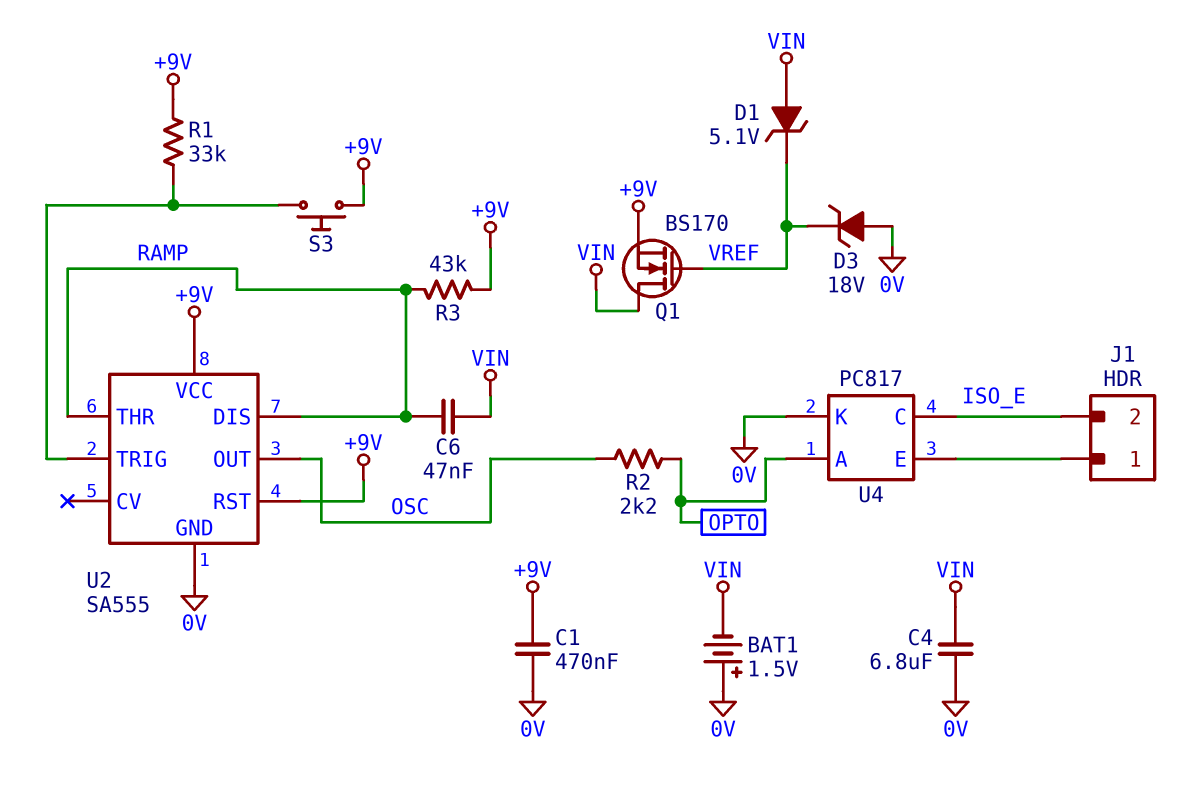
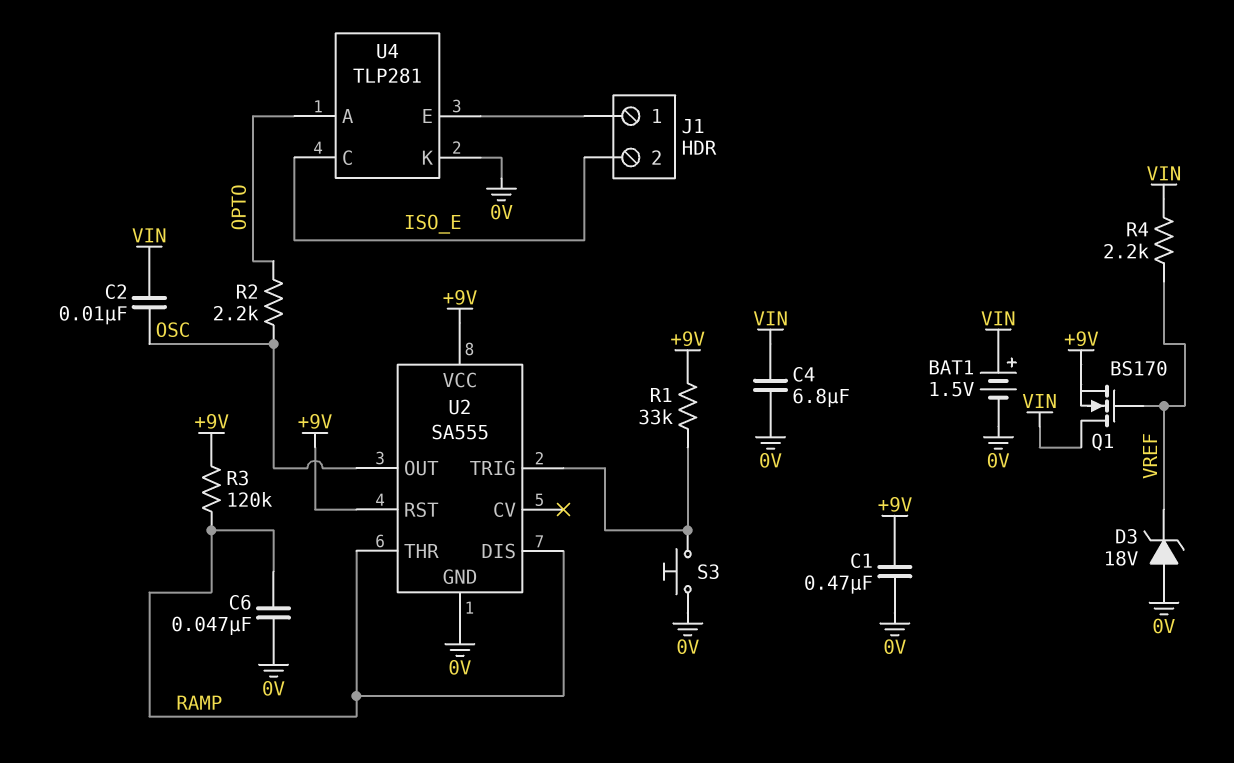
BAT1: 1.5V (plus 0V, minus VIN) -> 1.5V (plus VIN, minus 0V)
C2: none -> 10nF (OSC, VIN)
C6: 47nF (RAMP, VIN) -> 47nF (0V, RAMP)
D1: zener 5.1V (A VIN, K VREF) -> none
R3: 43k (+9V, RAMP) -> 120k (+9V, RAMP)
R4: none -> 2.2k (VIN, VREF)
S3: button (+9V, U2/TRIG) -> button (0V, U2/TRIG)
U4: PC817 -> TLP281

